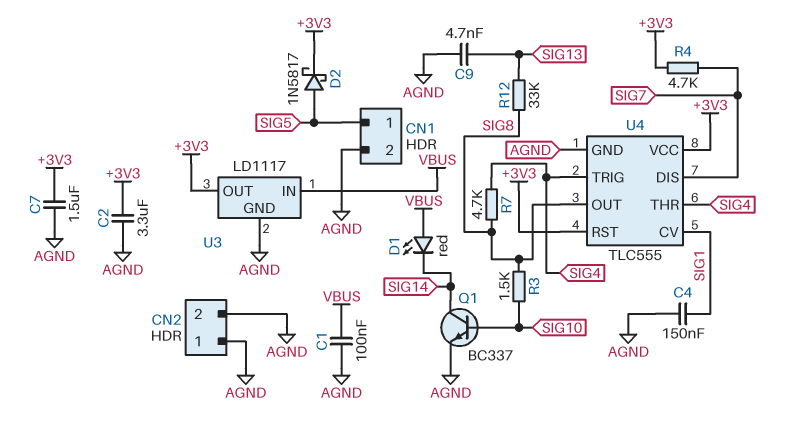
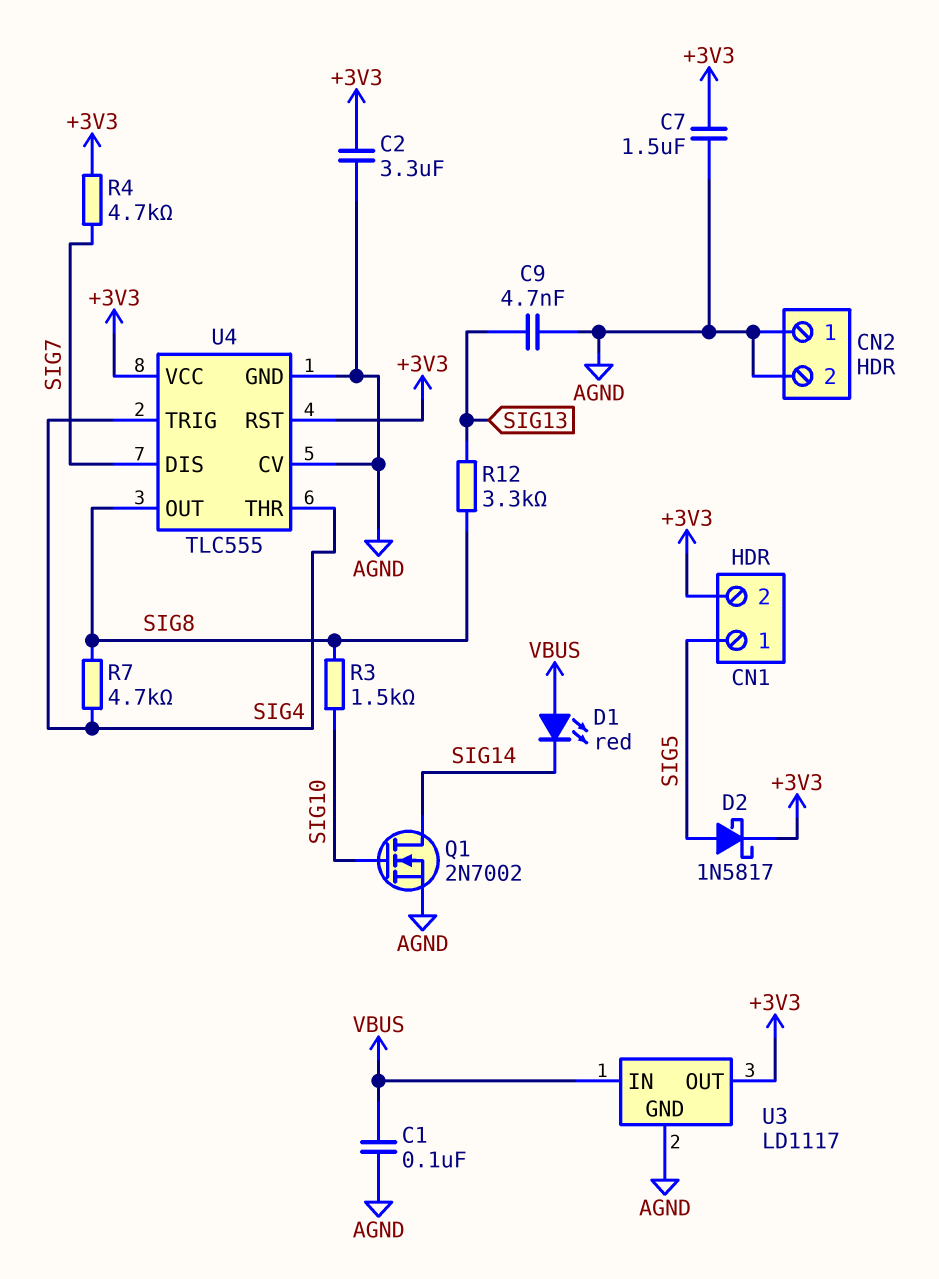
C4: 150nF (AGND, SIG1) -> none
CN1 pin 2: AGND -> +3V3
Q1: NPN BC337 (B SIG10, C SIG14, E AGND) -> NMOS 2N7002 (G SIG10, D SIG14, S AGND)
R12: 33k (SIG8, SIG13) -> 3.3k (SIG8, SIG13)
U4 pin CV: SIG1 -> AGND

